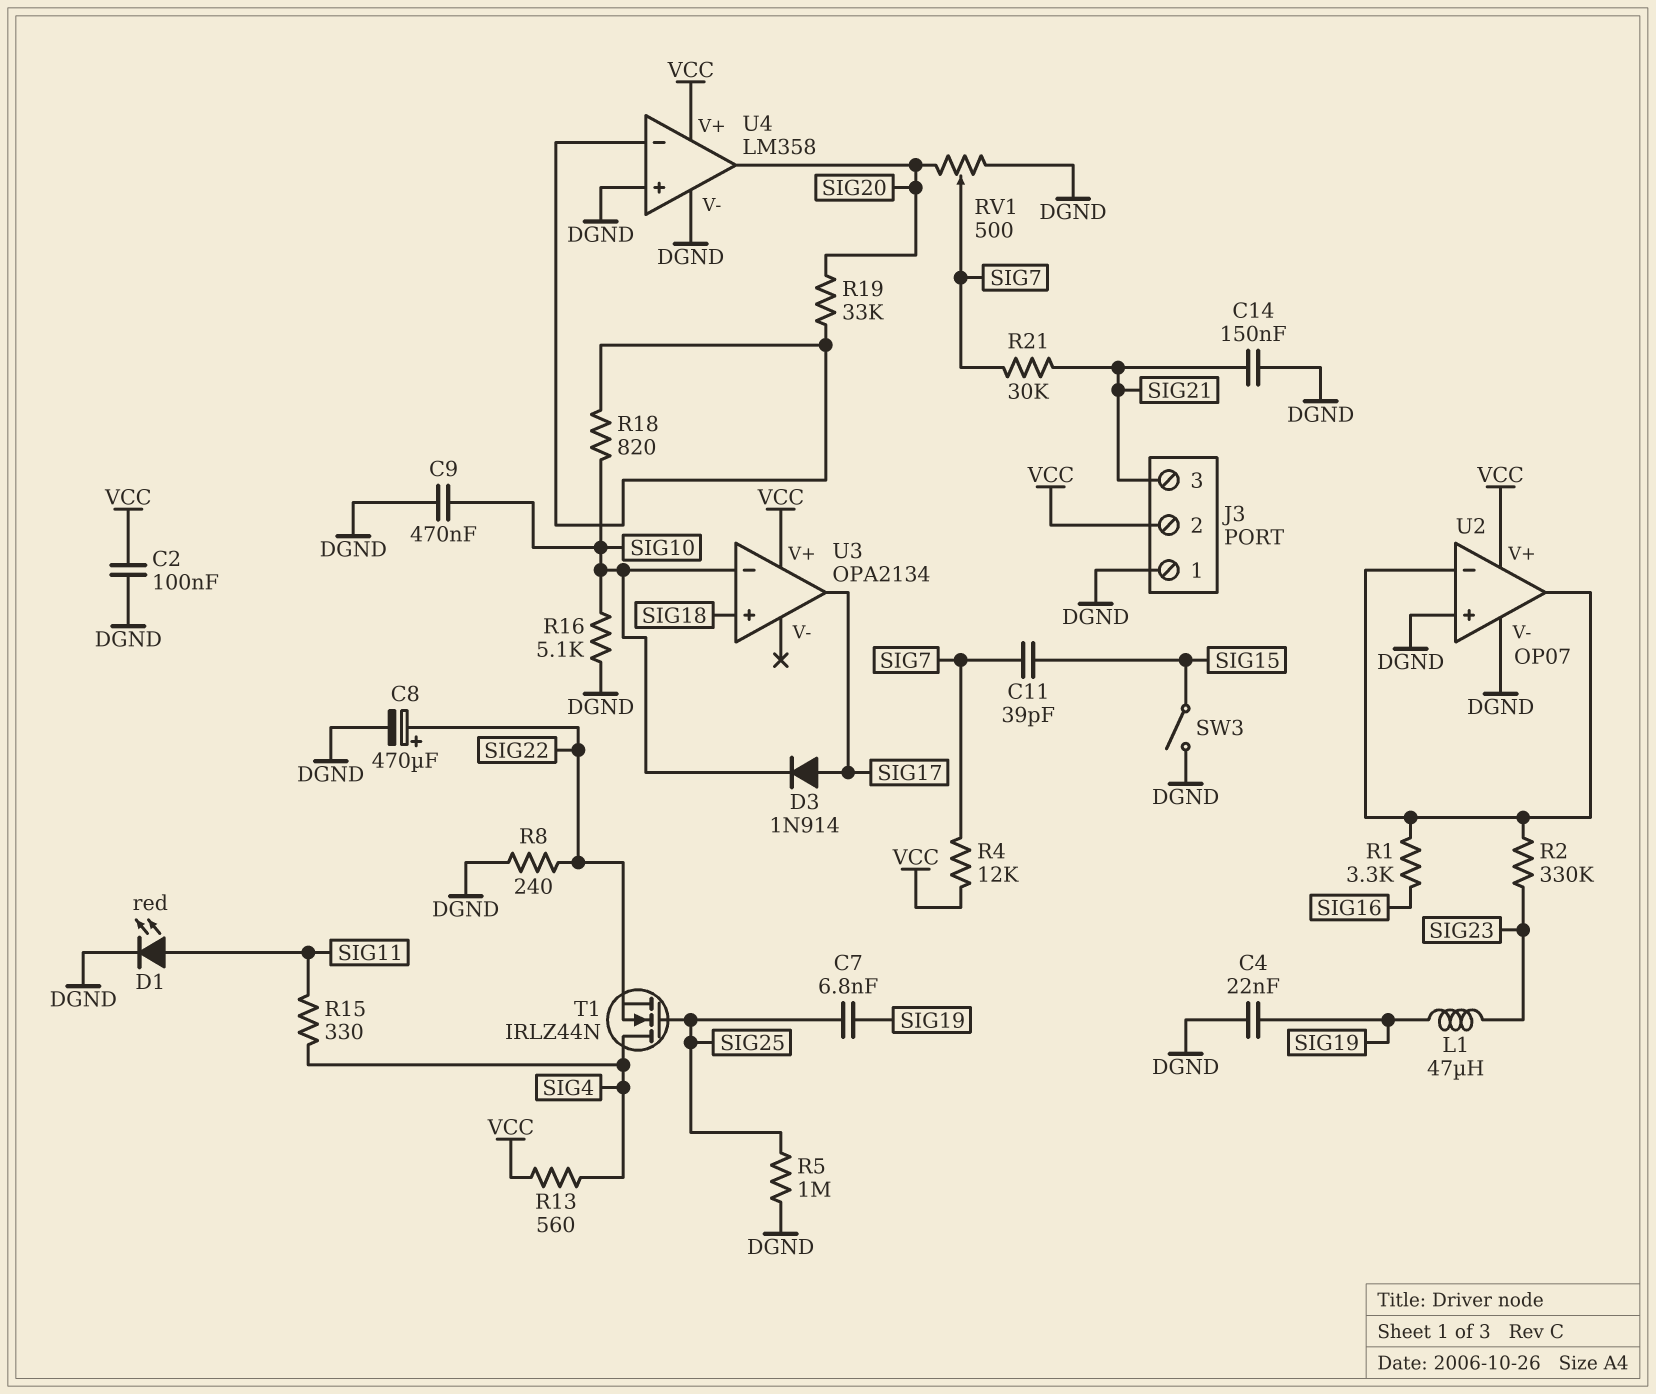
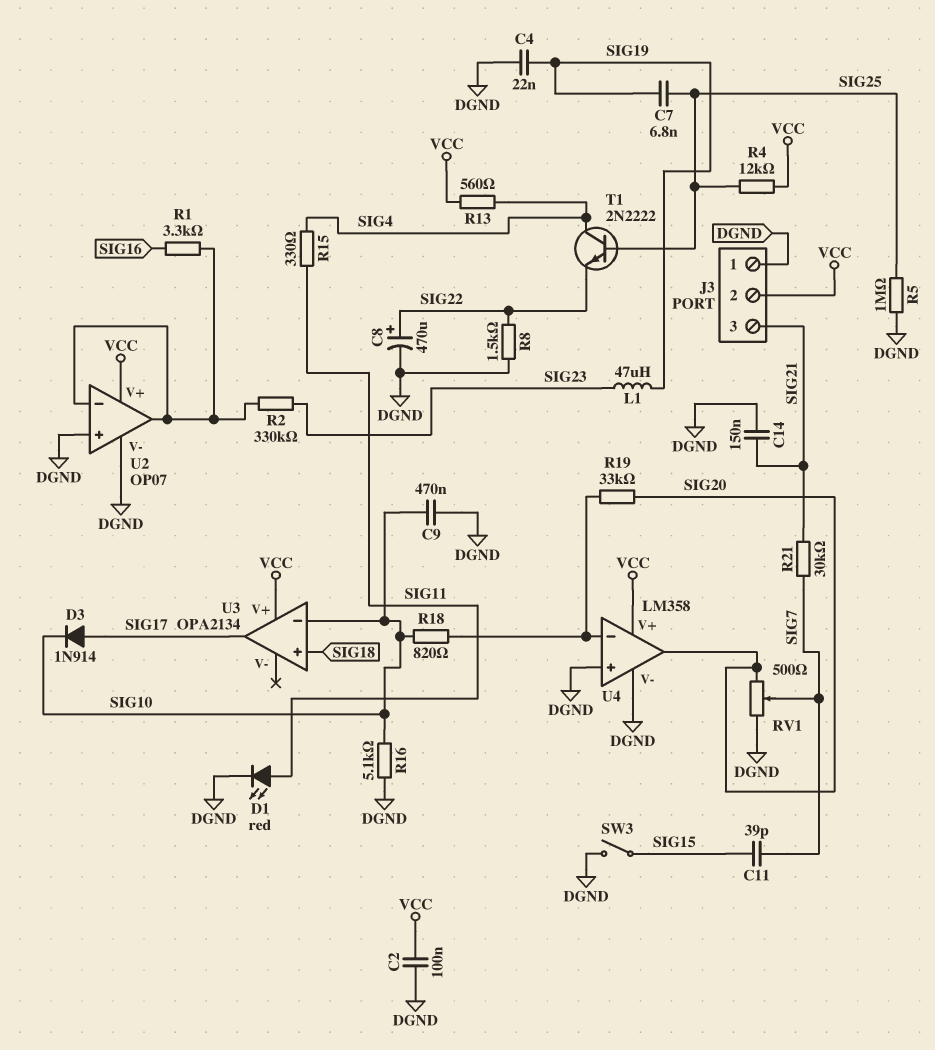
R4: 12k (SIG7, VCC) -> 12k (SIG25, VCC)
R8: 240 (DGND, SIG22) -> 1.5k (DGND, SIG22)
T1: NMOS IRLZ44N (G SIG25, D SIG4, S SIG22) -> NPN 2N2222 (B SIG25, C SIG4, E SIG22)

